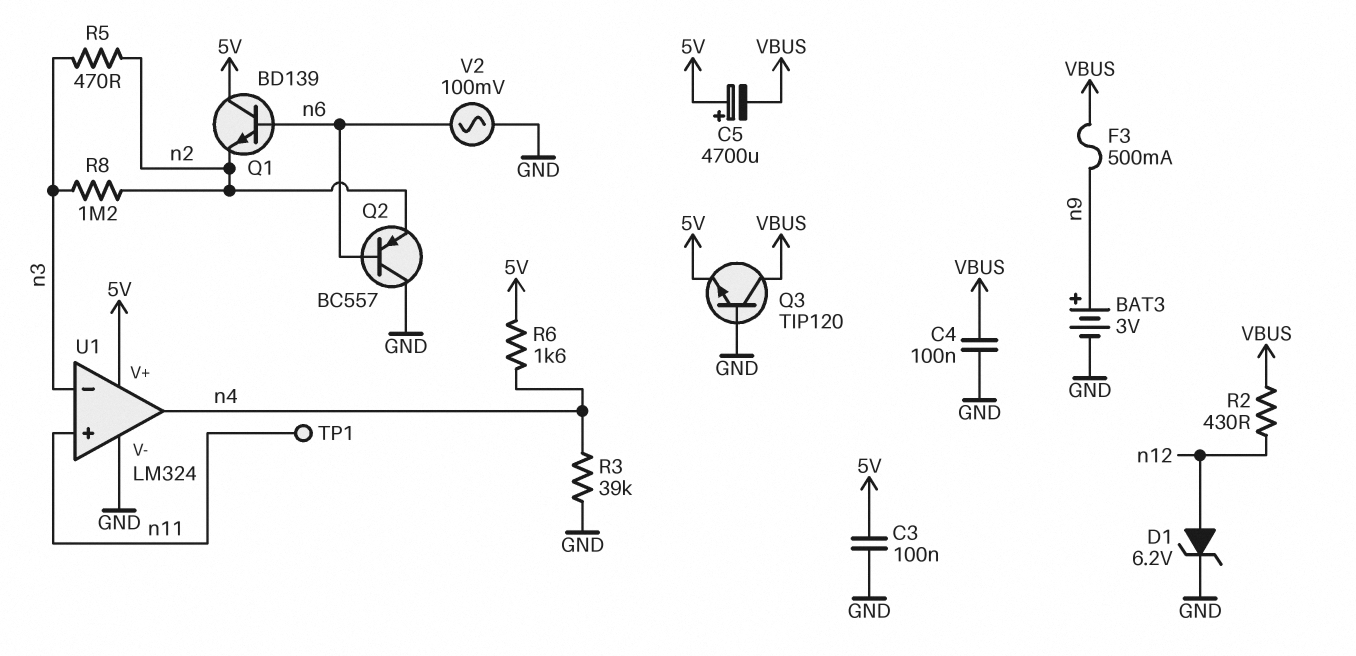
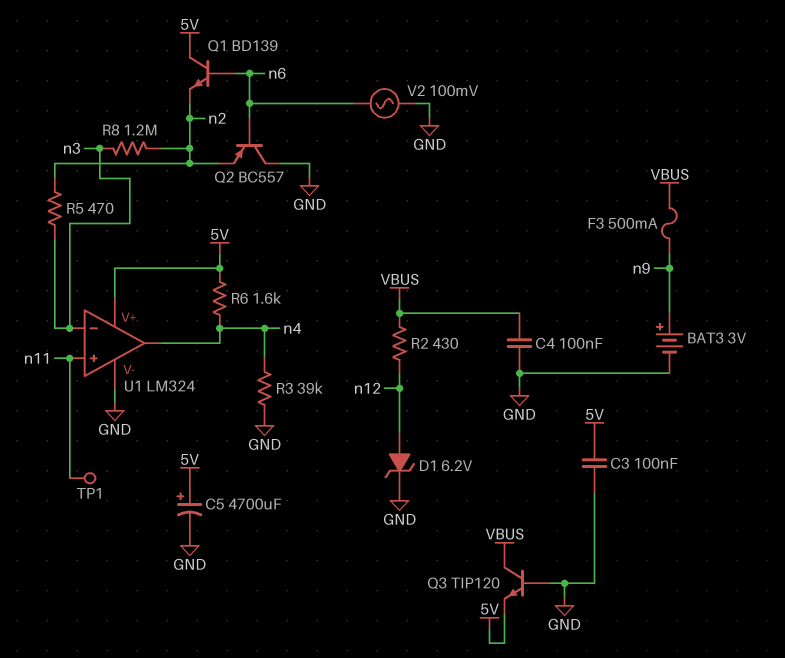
C5: 4700uF (plus 5V, minus VBUS) -> 4700uF (plus 5V, minus GND)

